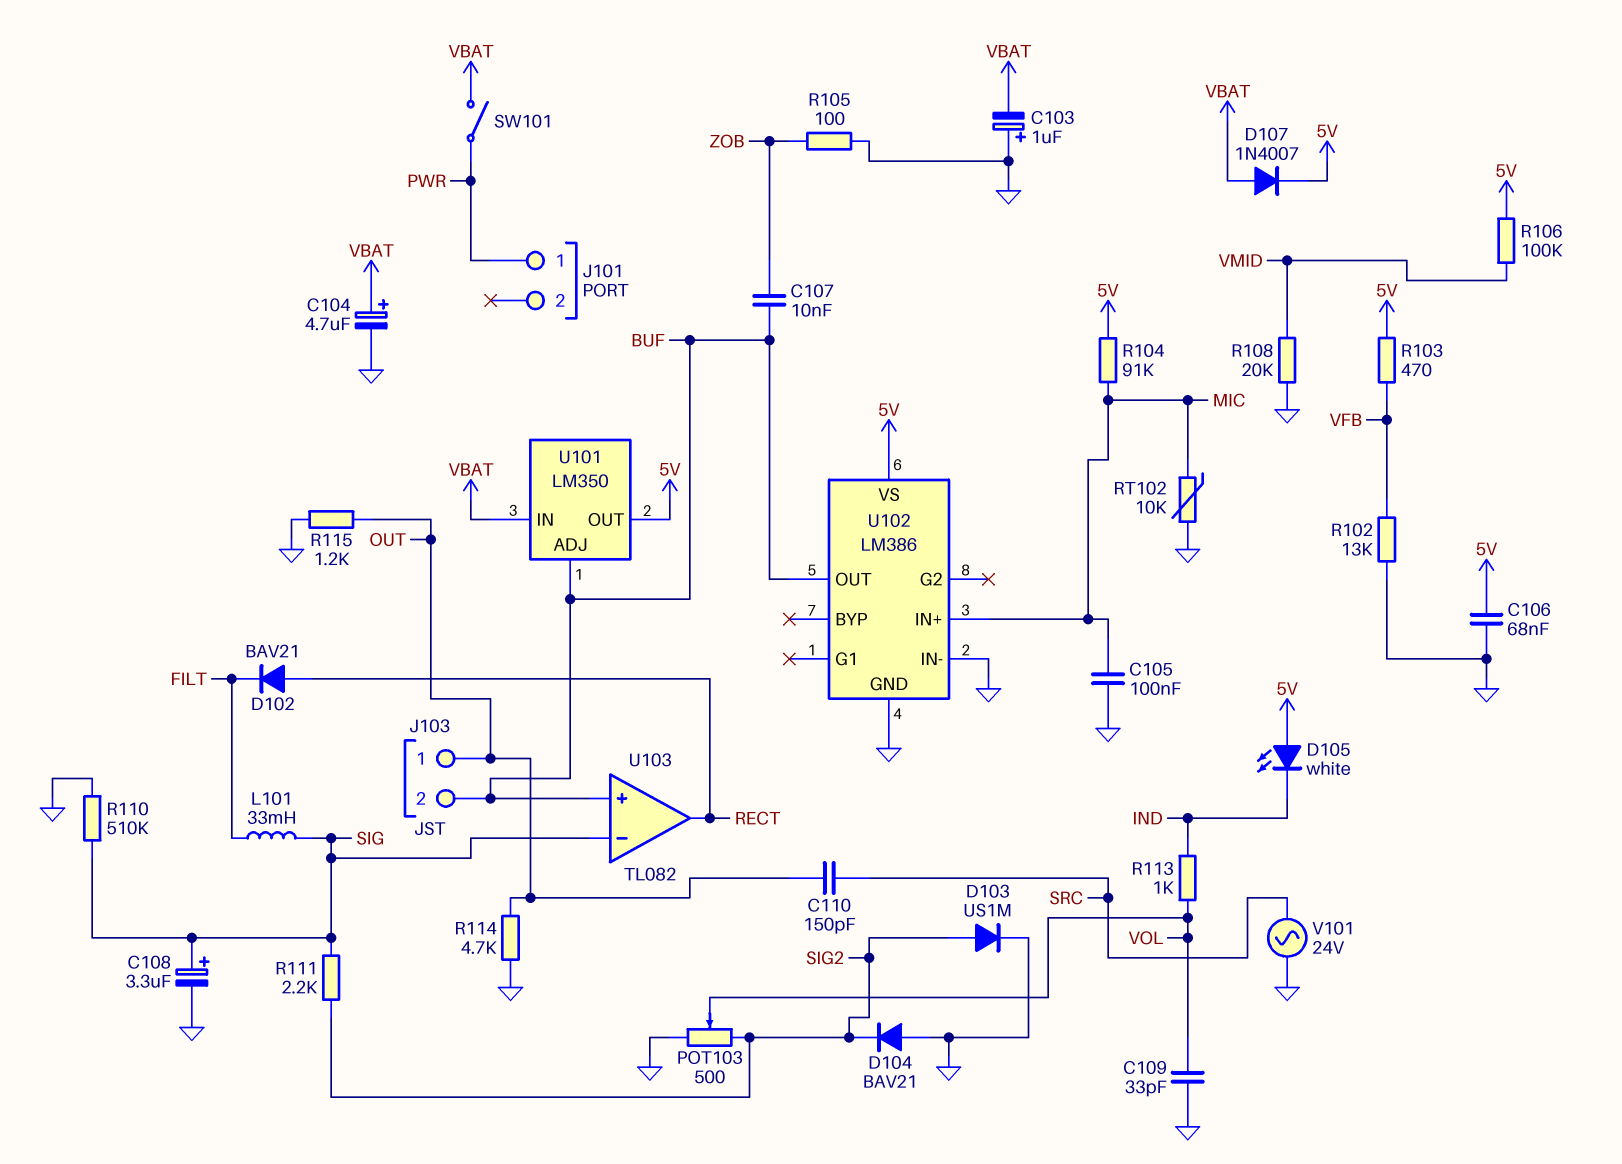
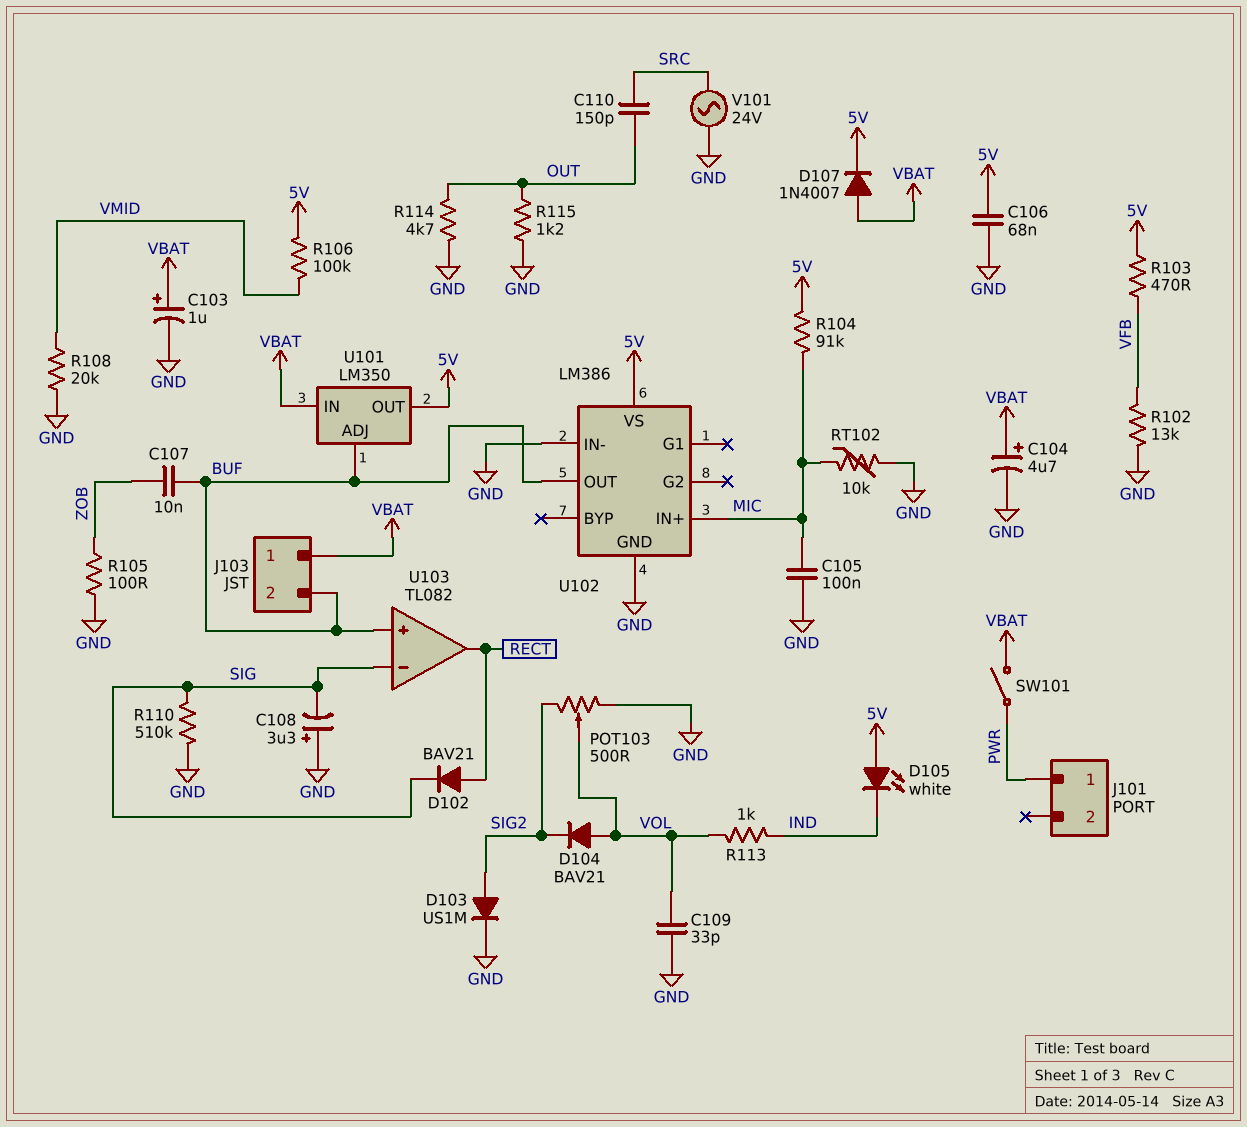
C103: 1uF (plus GND, minus VBAT) -> 1uF (plus VBAT, minus GND)
C108: 3.3uF (plus SIG, minus GND) -> 3.3uF (plus GND, minus SIG)
D102: diode BAV21 (A RECT, K FILT) -> diode BAV21 (A RECT, K SIG)
D104: diode BAV21 (A GND, K SIG2) -> diode BAV21 (A VOL, K SIG2)
J103 pin 1: OUT -> VBAT
L101: 33mH (FILT, SIG) -> none
R111: 2.2k (SIG, SIG2) -> none

